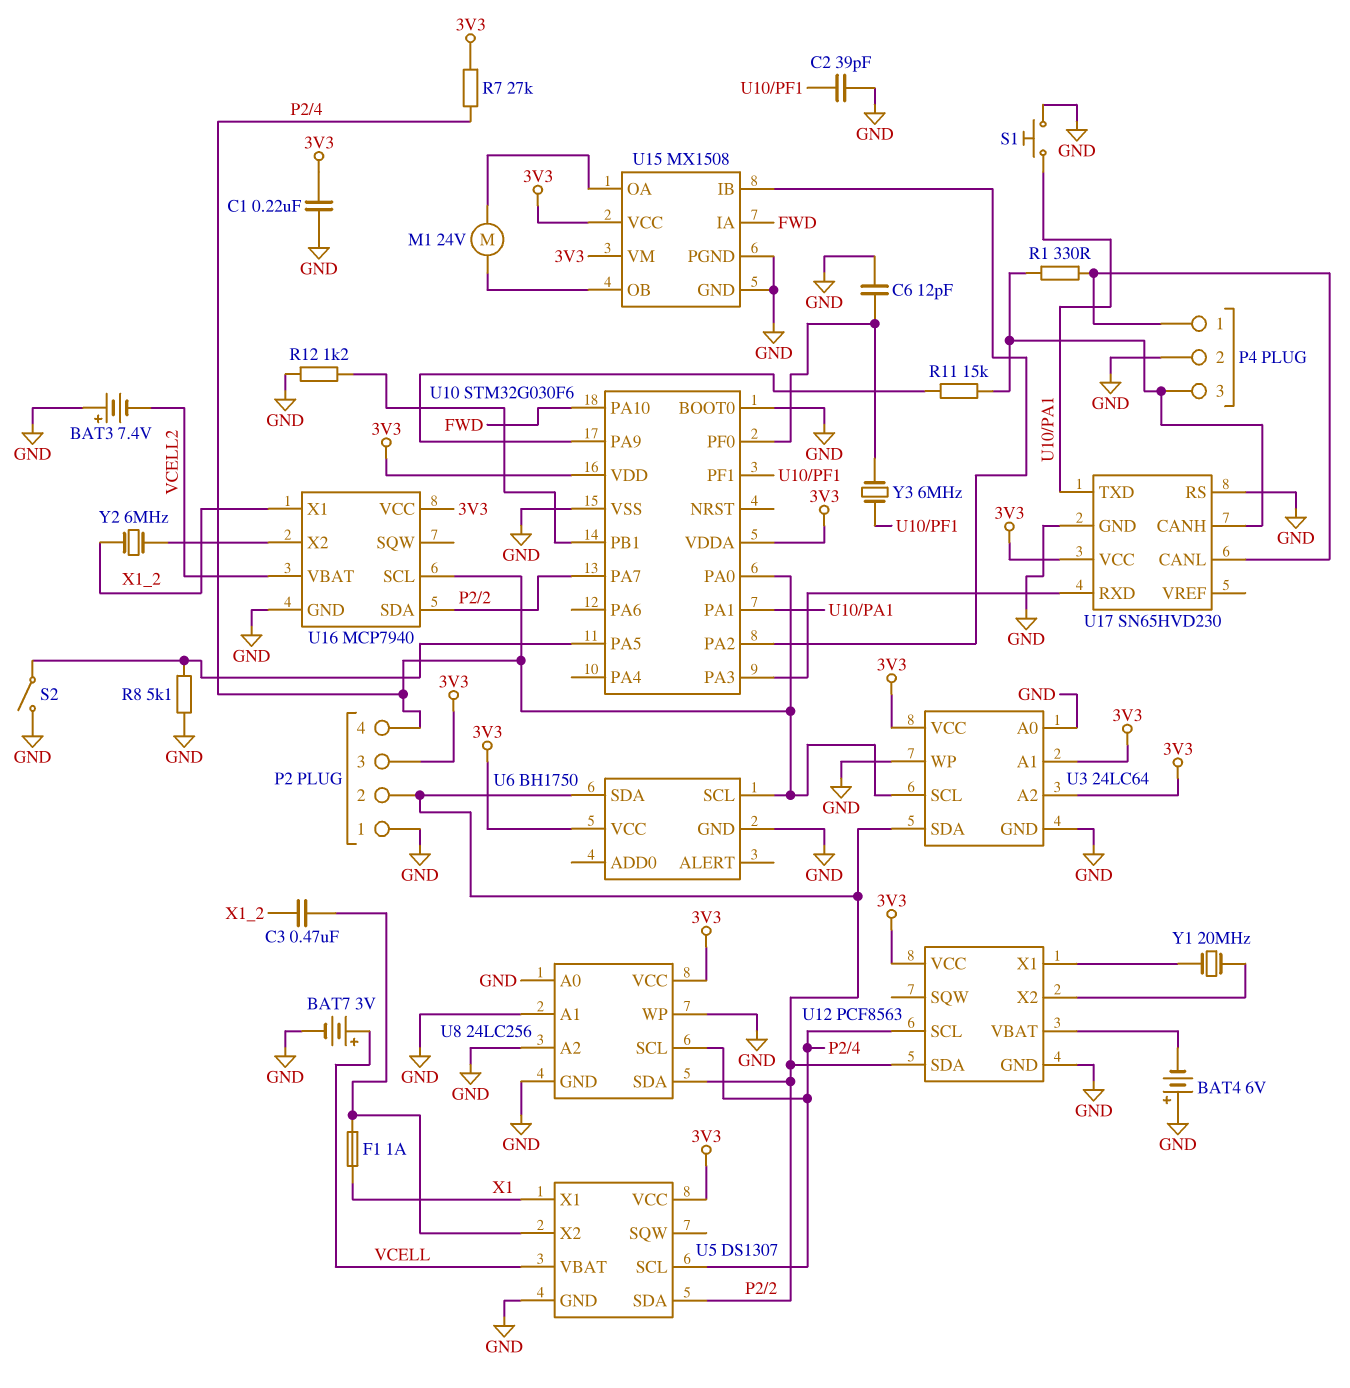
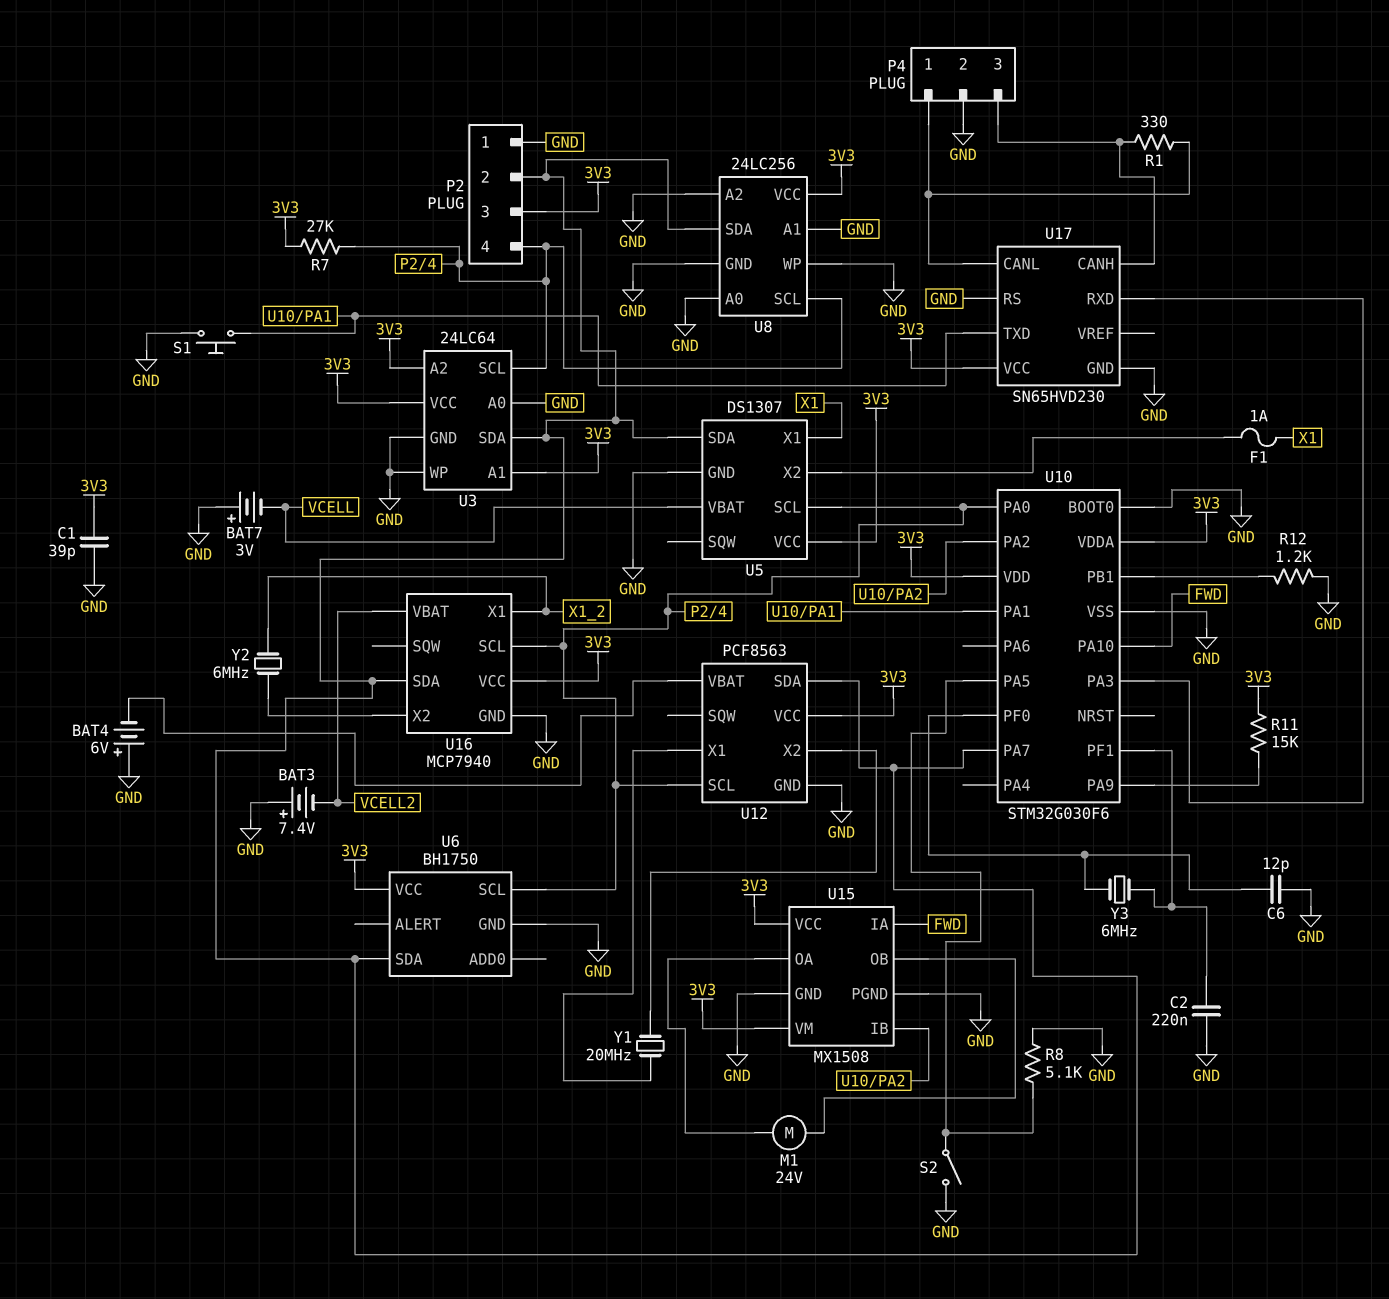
BAT7: 3V (plus VCELL, minus GND) -> 3V (plus GND, minus VCELL)
C1: 220nF (3V3, GND) -> 39pF (3V3, GND)
C2: 39pF (GND, U10/PF1) -> 220nF (GND, U10/PF1)
C3: 470nF (U5/X2, X1_2) -> none
R11: 15k (P4/3, U10/PA9) -> 15k (3V3, U10/PA9)

